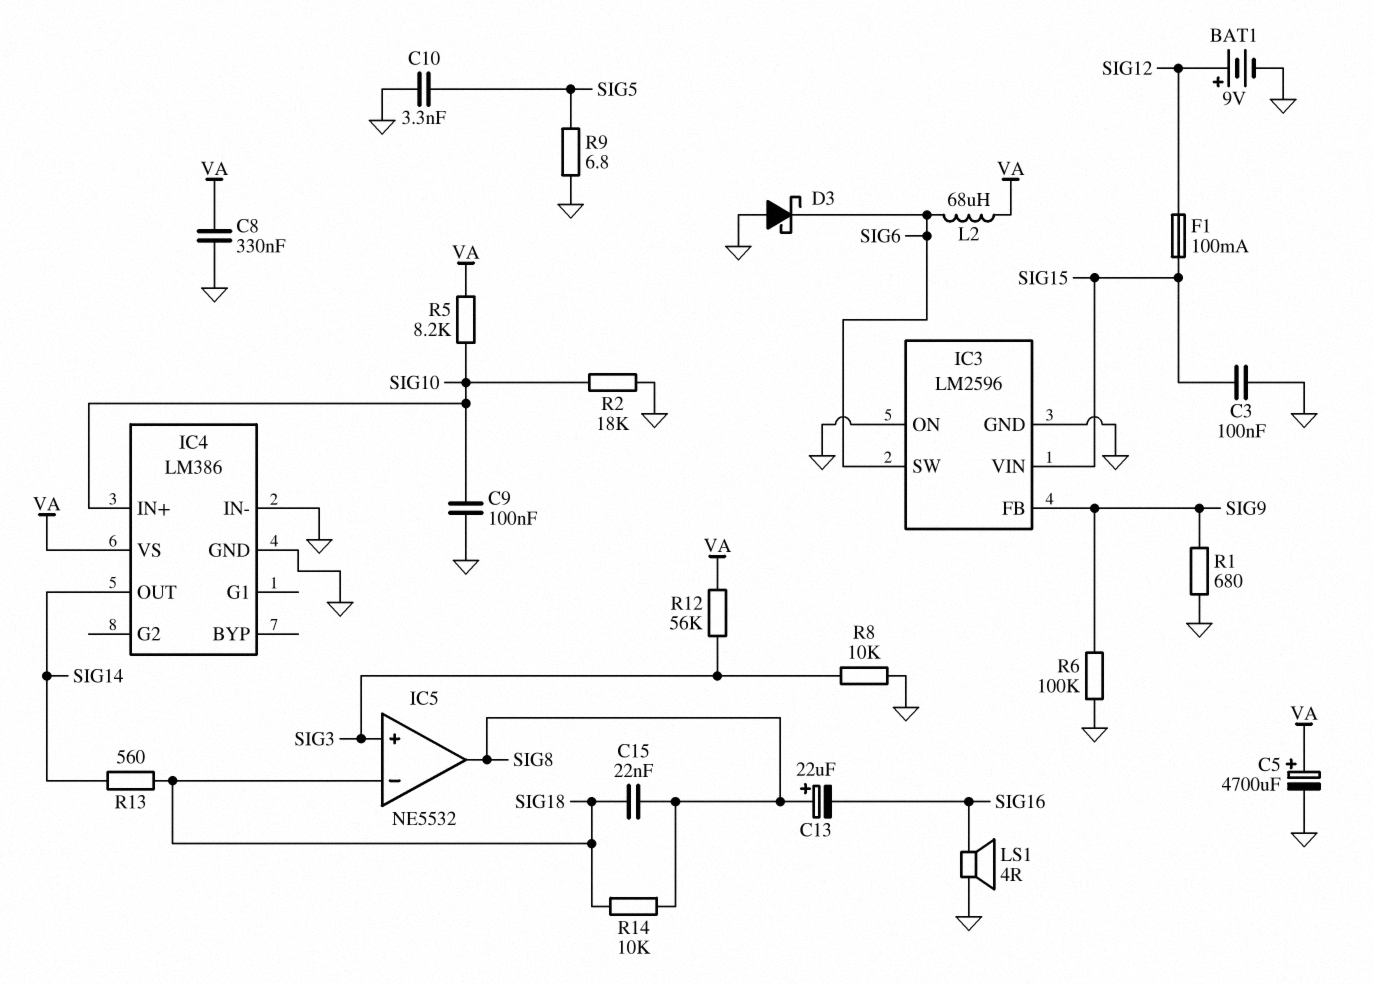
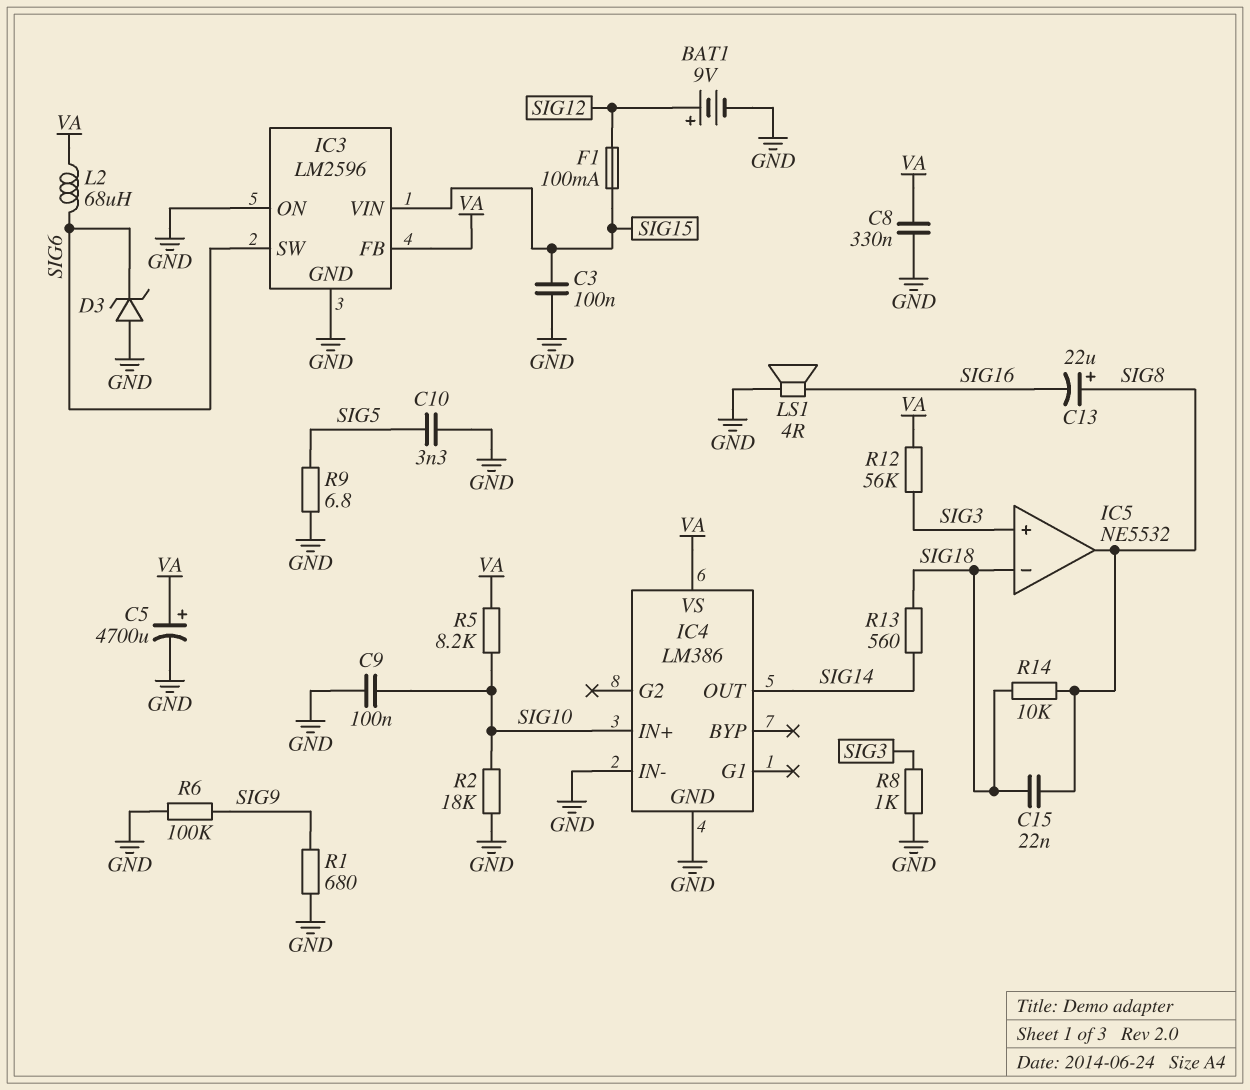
D3: schottky (A GND, K SIG6) -> zener (A GND, K SIG6)
IC3 pin FB: SIG9 -> VA
R8: 10k (GND, SIG3) -> 1k (GND, SIG3)

